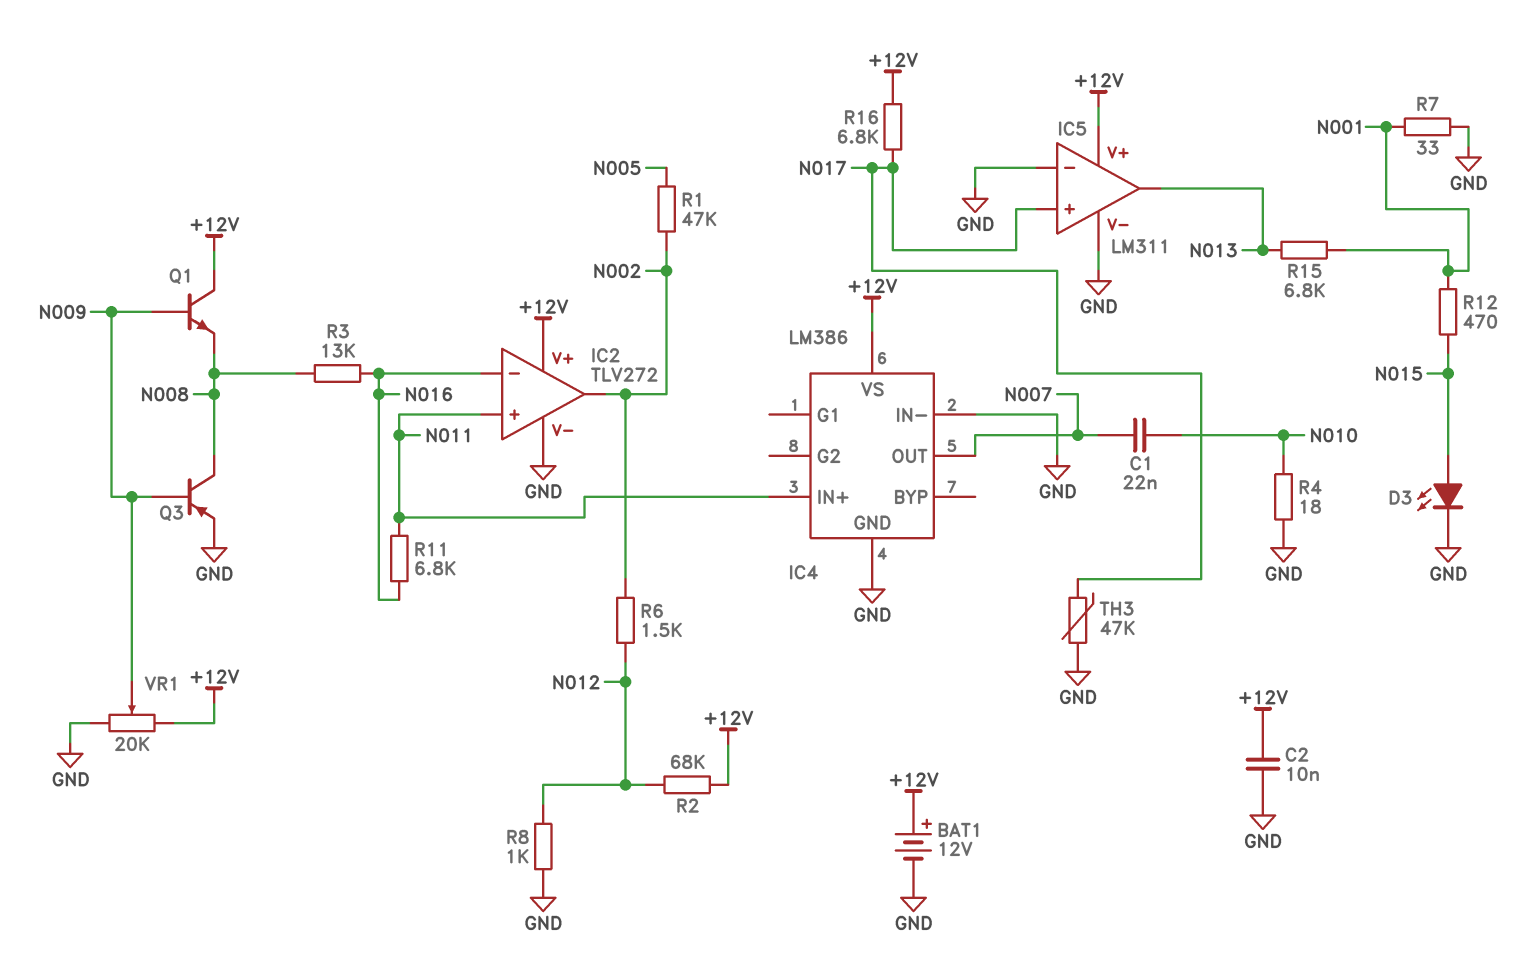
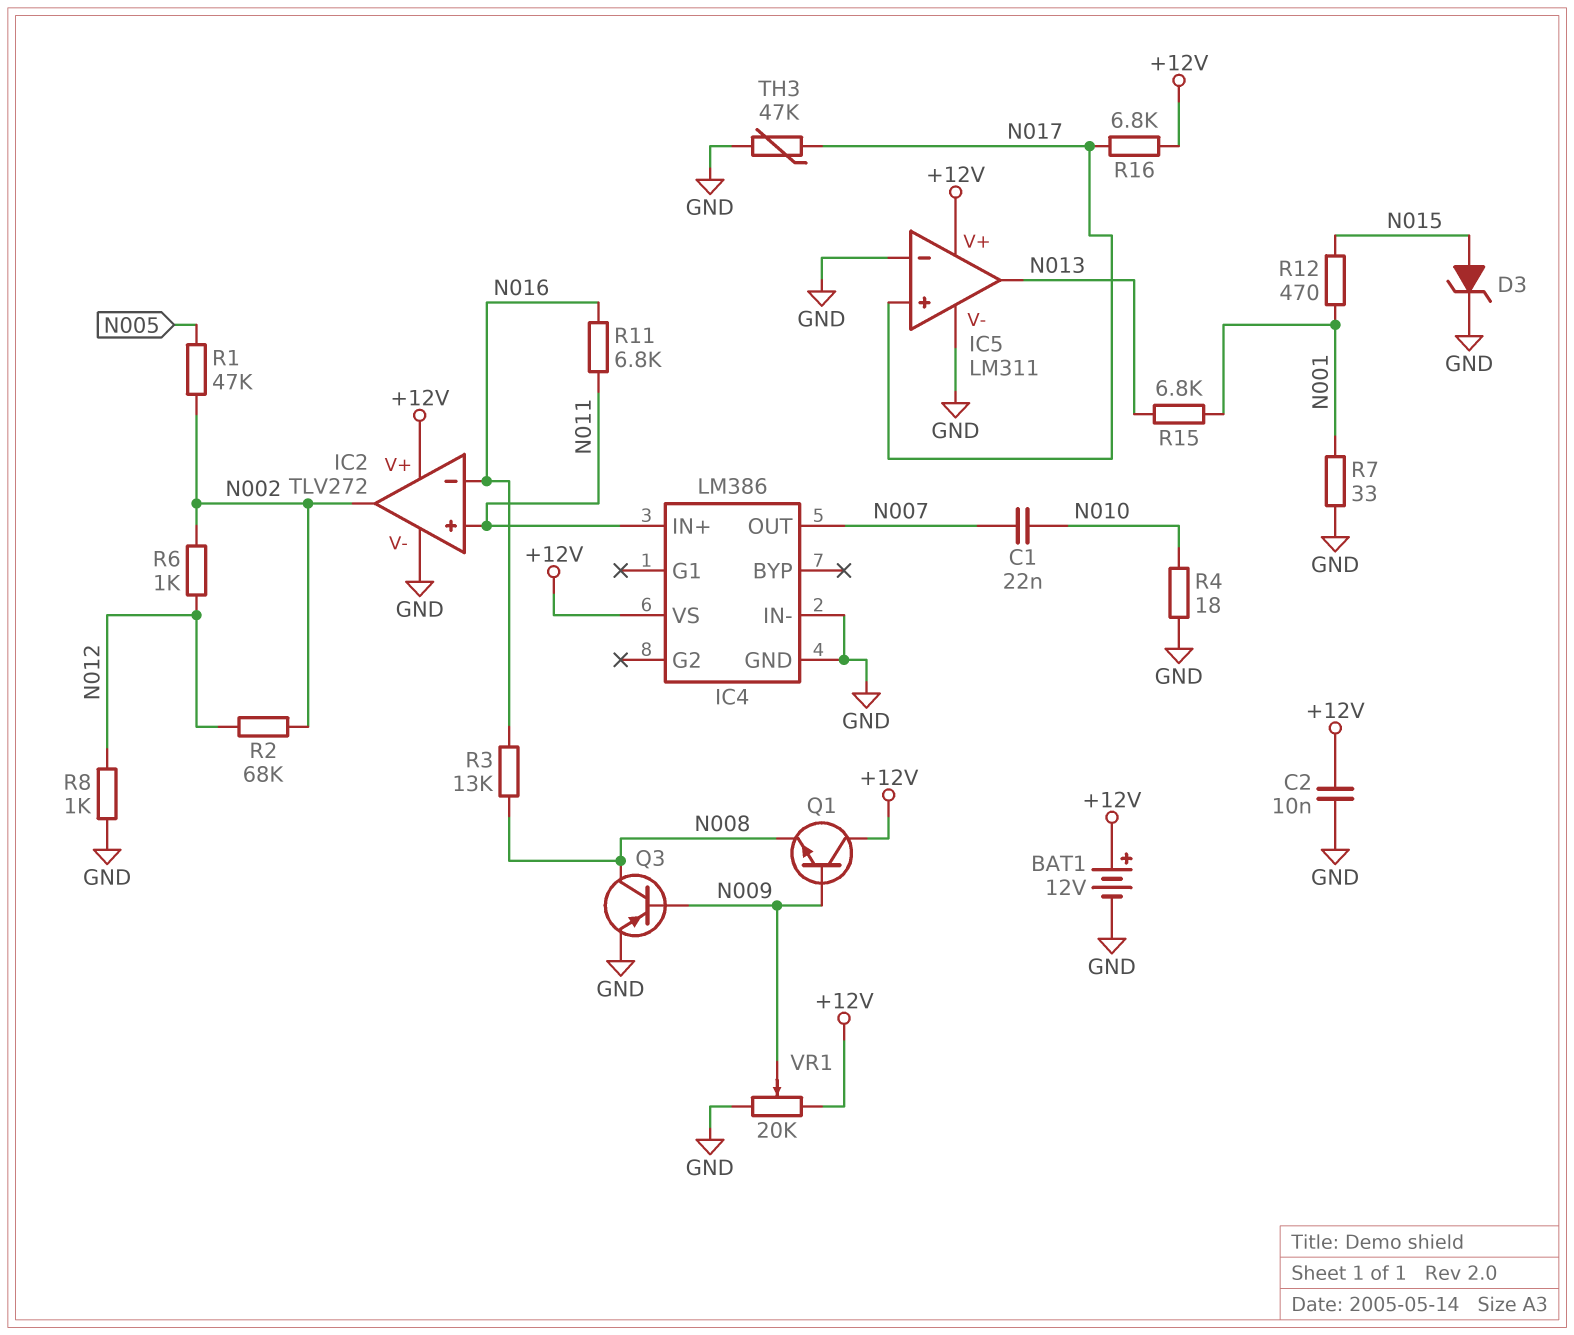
D3: LED (A N015, K GND) -> zener (A N015, K GND)
R2: 68k (+12V, N012) -> 68k (N002, N012)
R6: 1.5k (N002, N012) -> 1k (N002, N012)

